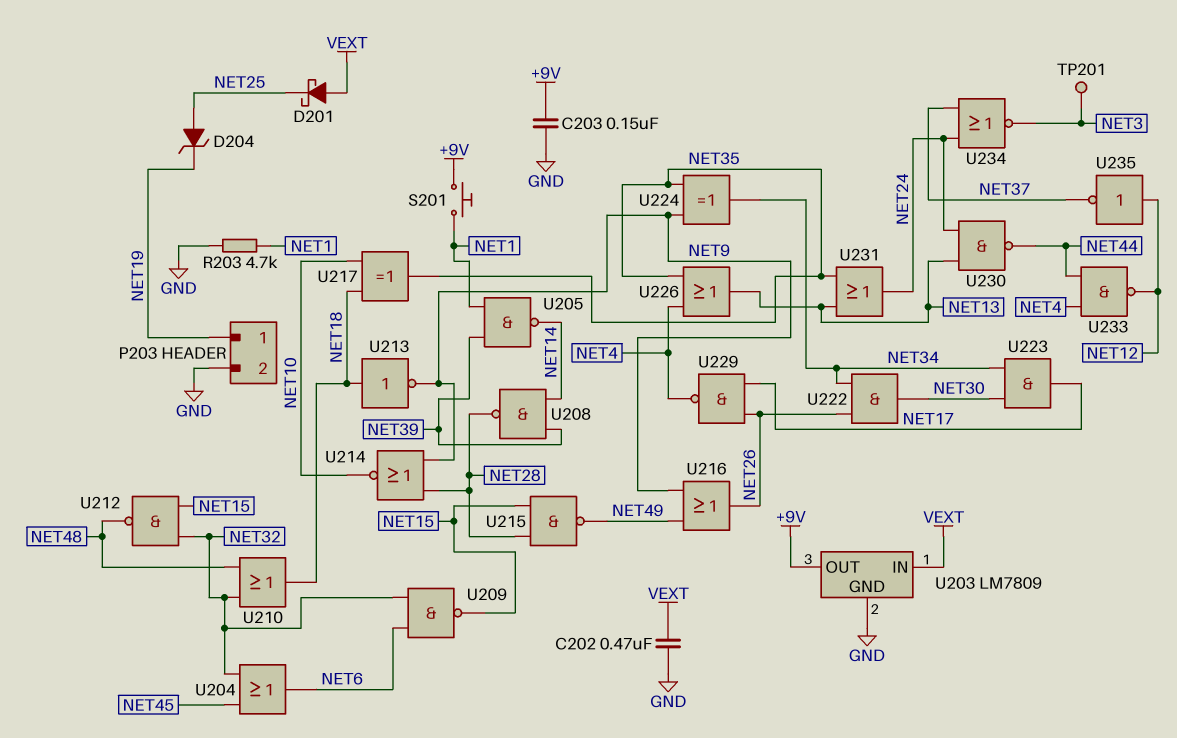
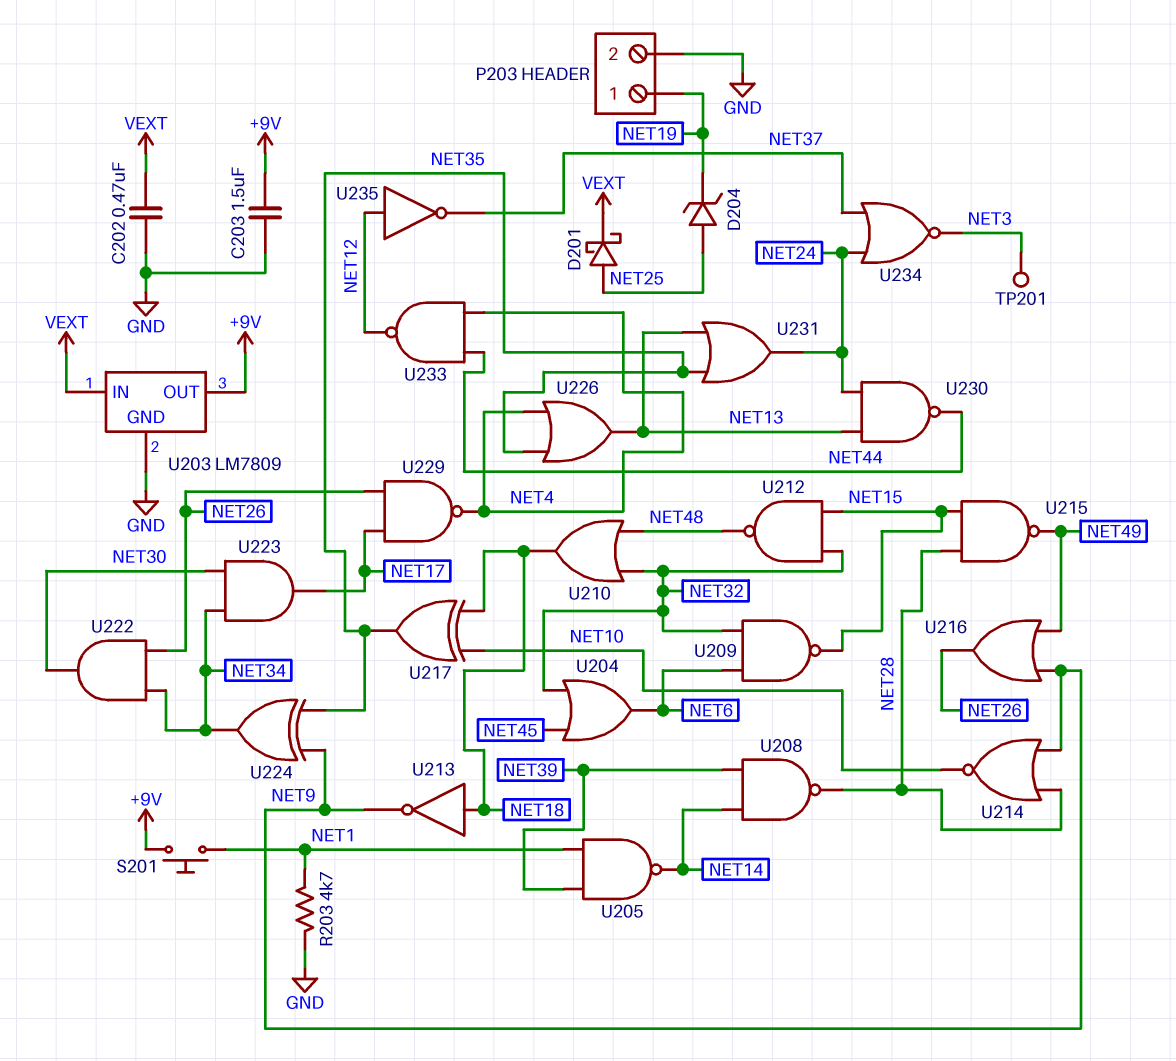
C203: 150nF (+9V, GND) -> 1.5uF (+9V, GND)
D201: schottky (A VEXT, K NET25) -> schottky (A NET25, K VEXT)

